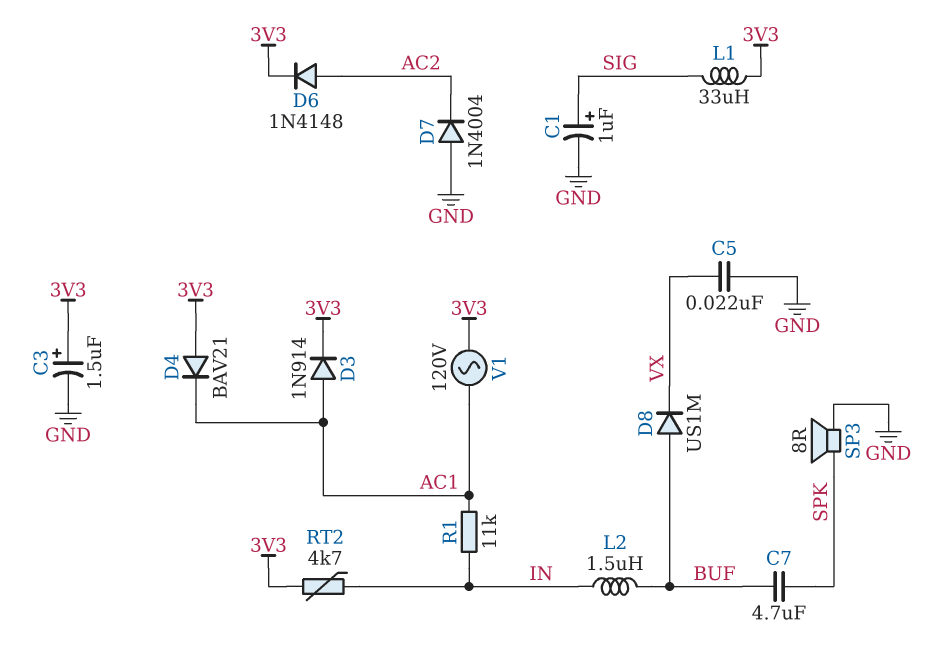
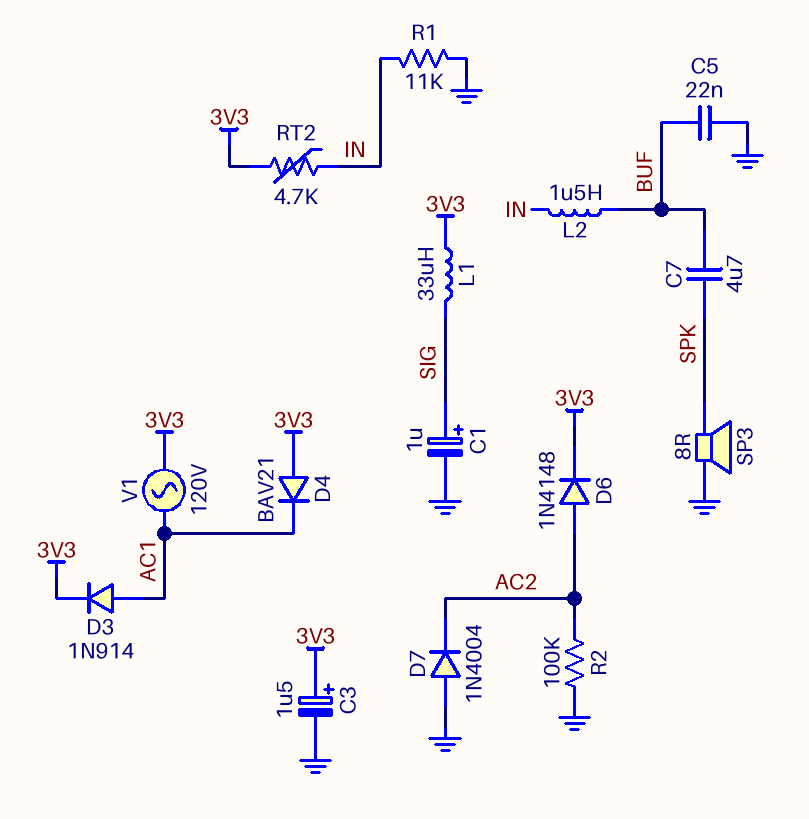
C5: 22nF (GND, VX) -> 22nF (BUF, GND)
D8: diode US1M (A BUF, K VX) -> none
R1: 11k (AC1, IN) -> 11k (GND, IN)
R2: none -> 100k (AC2, GND)

